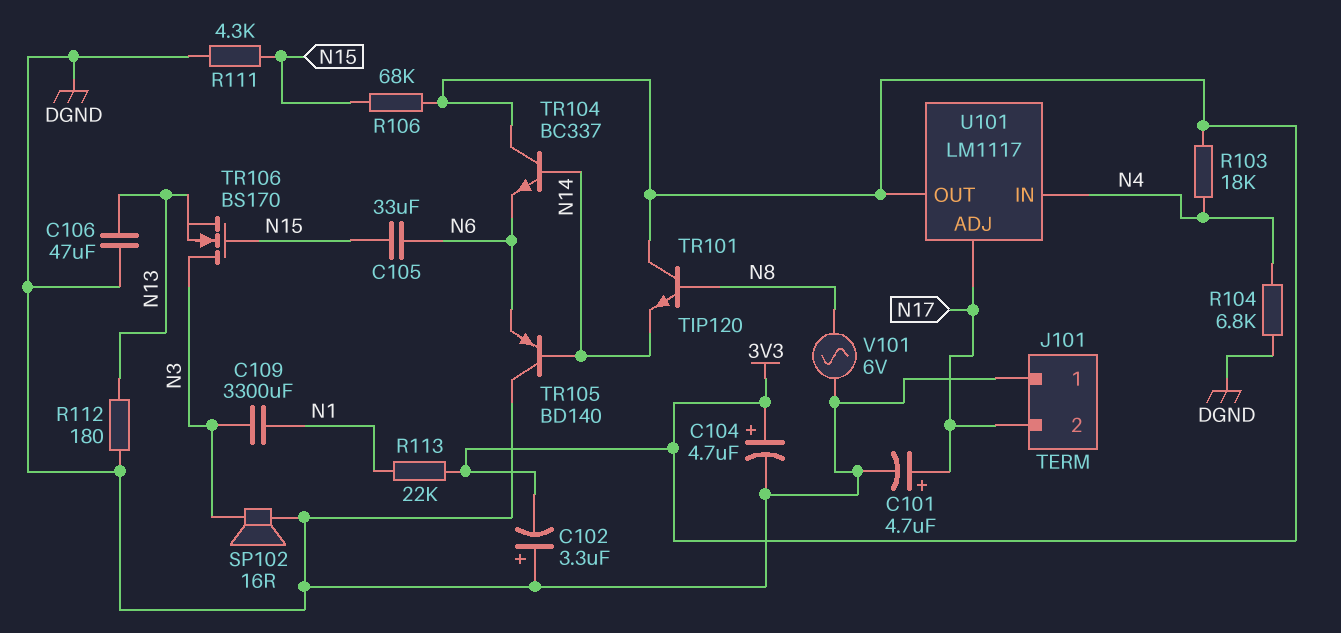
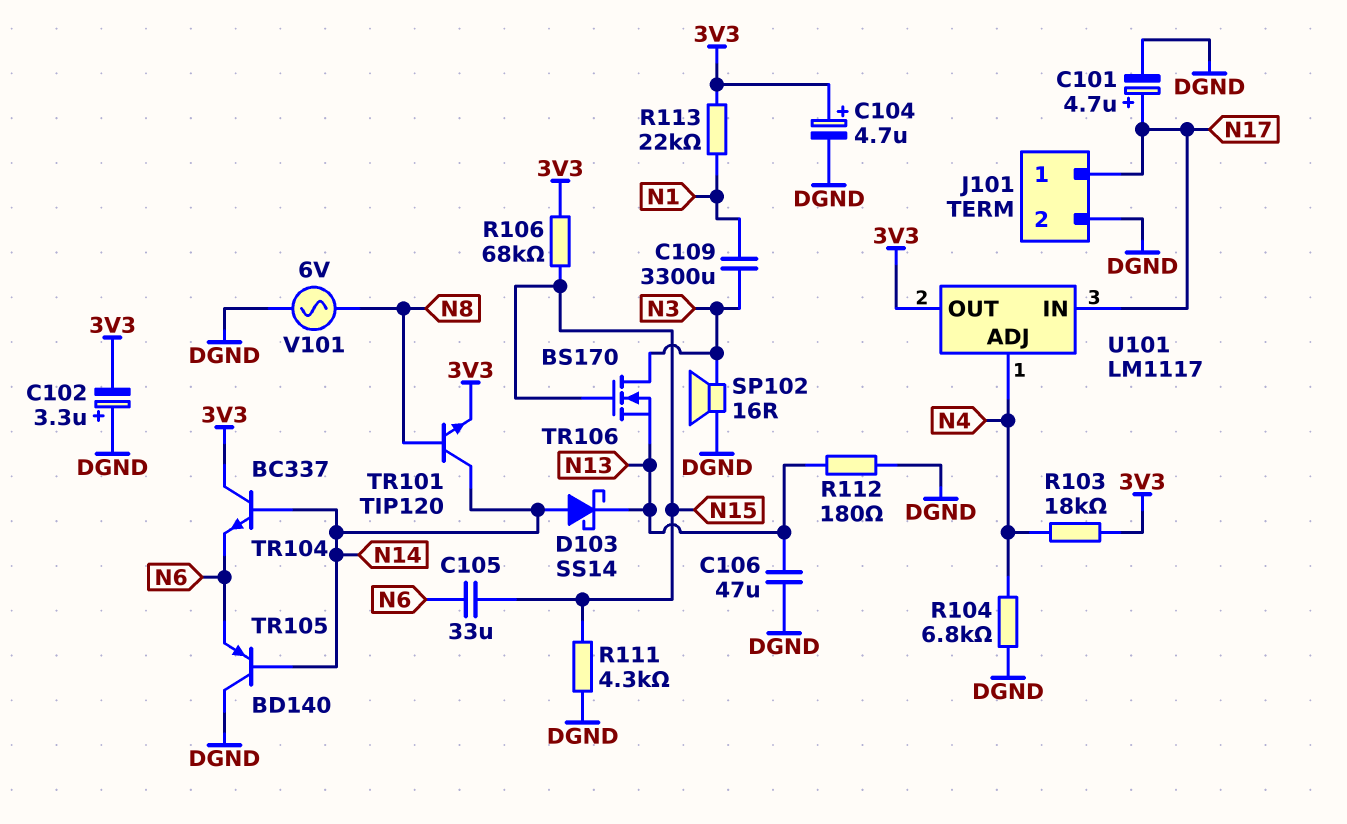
D103: none -> schottky SS14 (A N14, K N13)
J101 pin 1: DGND -> N17
J101 pin 2: N17 -> DGND
TR101: NPN TIP120 (B N8, C 3V3, E N14) -> NPN TIP120 (B N8, C N14, E 3V3)
U101 pin ADJ: N17 -> N4
U101 pin IN: N4 -> N17

